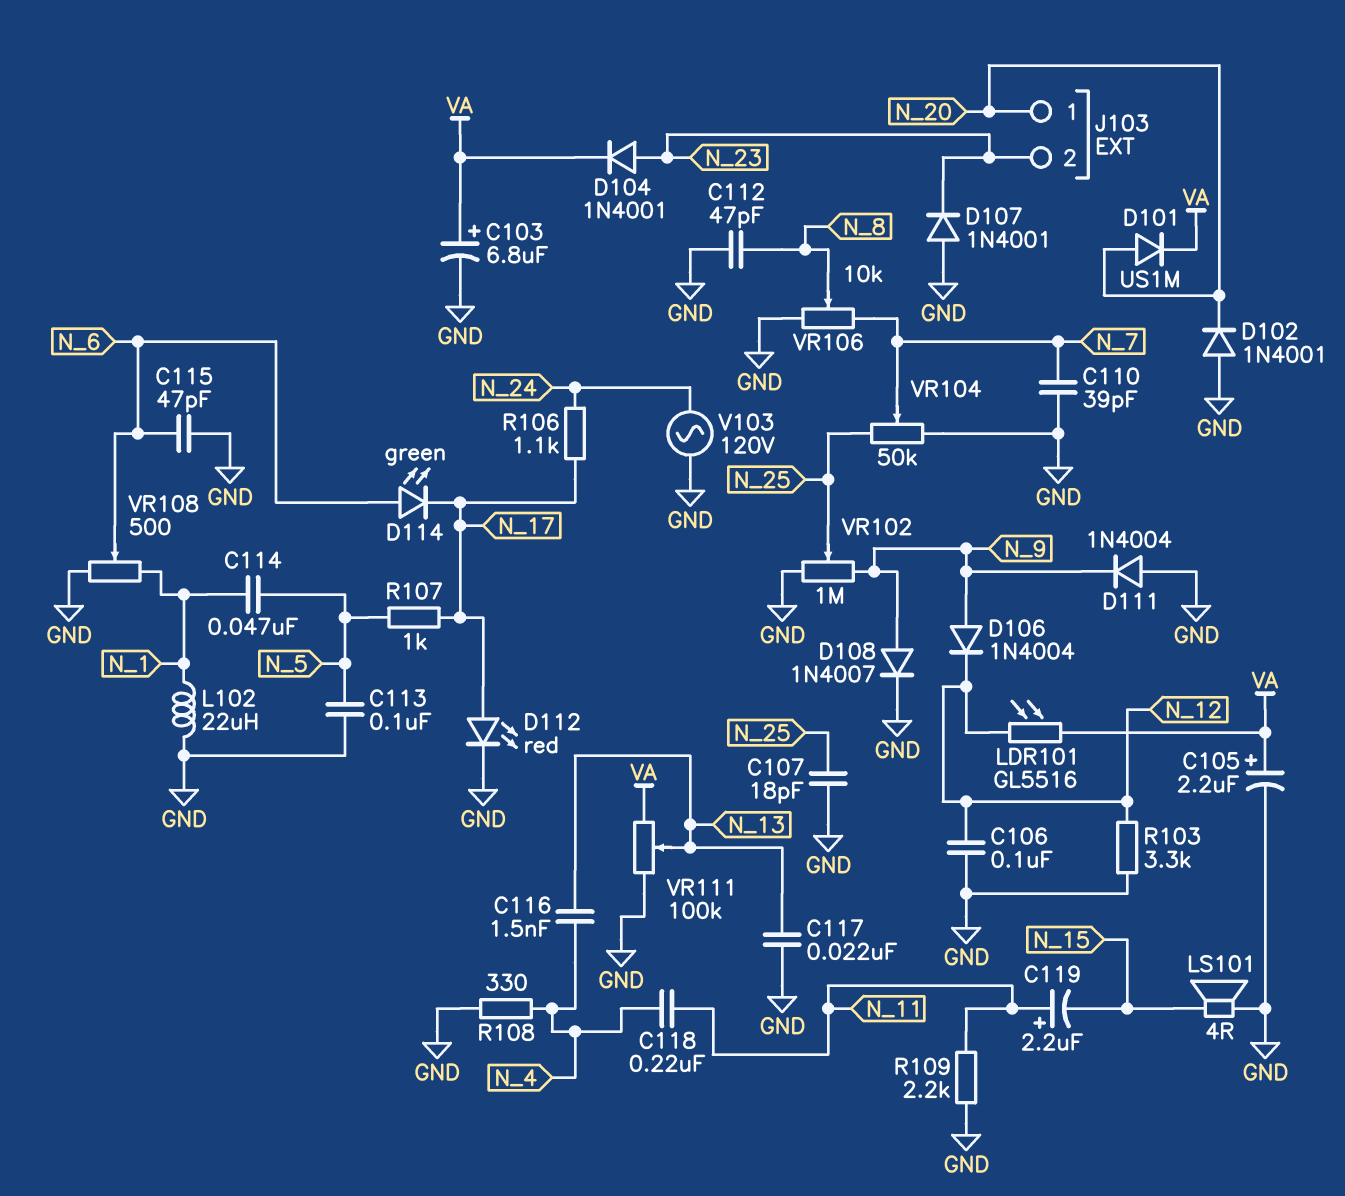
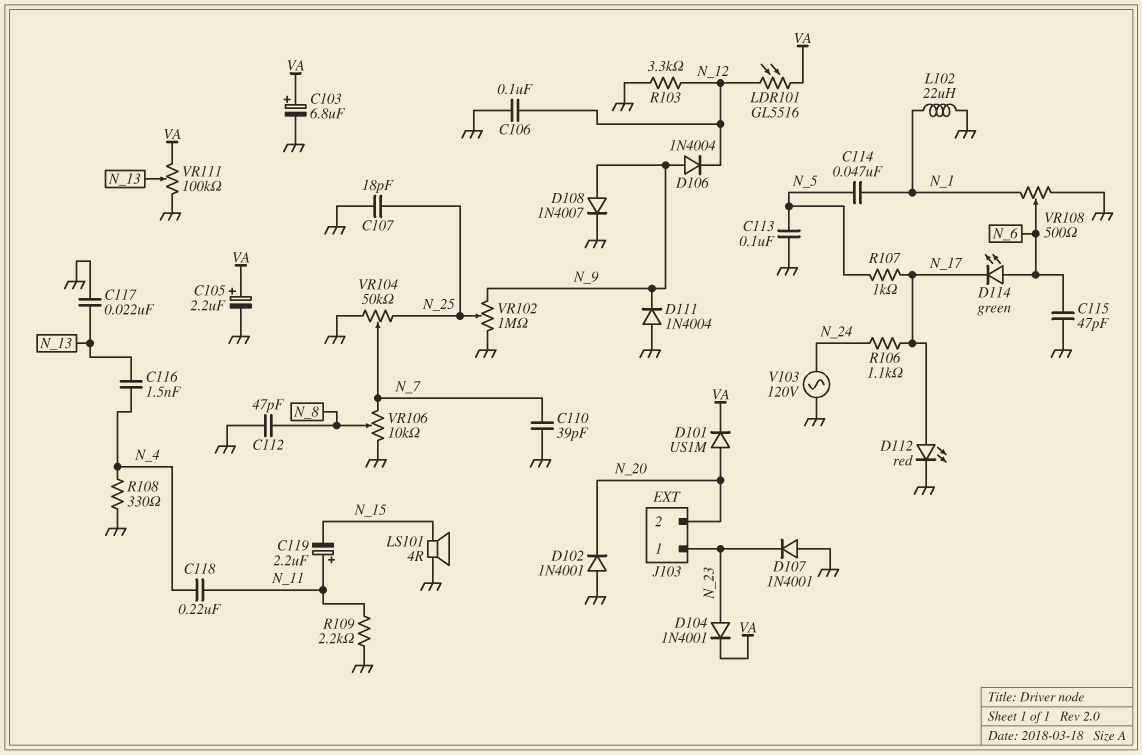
J103 pin 1: N_20 -> N_23
J103 pin 2: N_23 -> N_20

